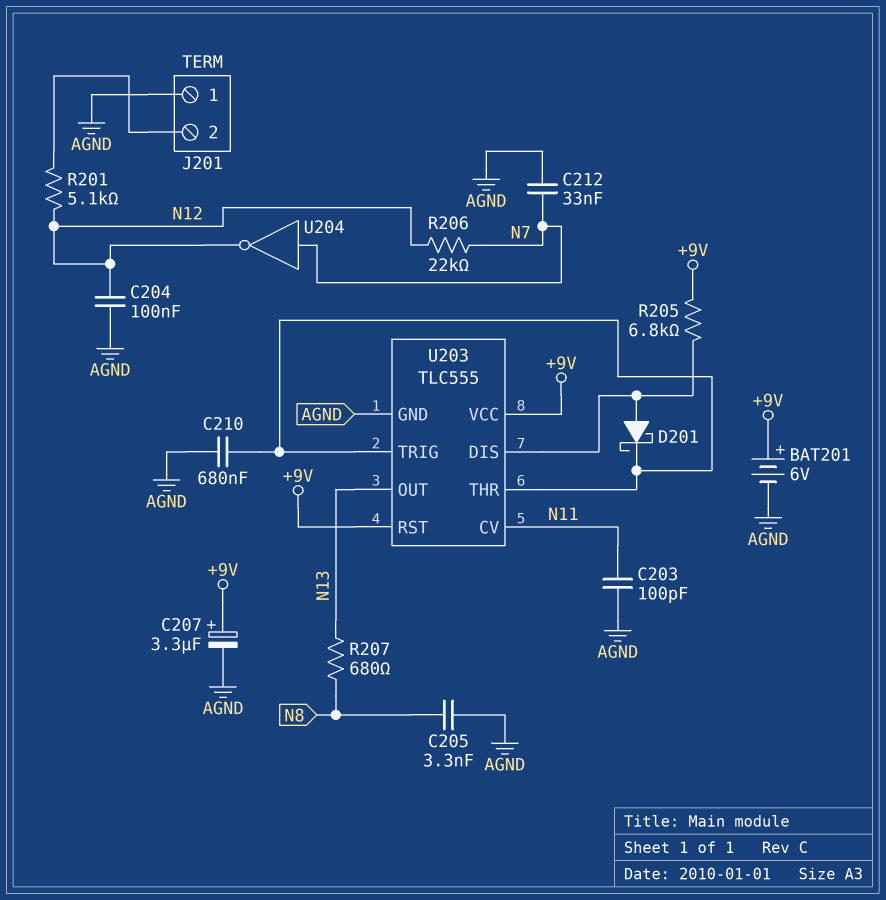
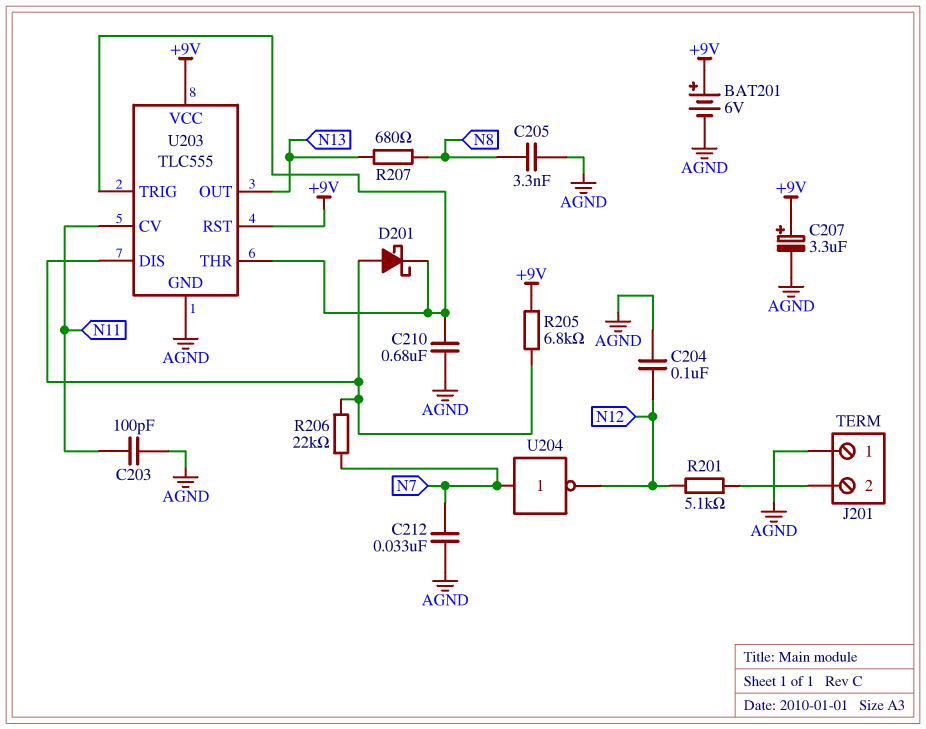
R206: 22k (N7, N12) -> 22k (N7, U203/DIS)

